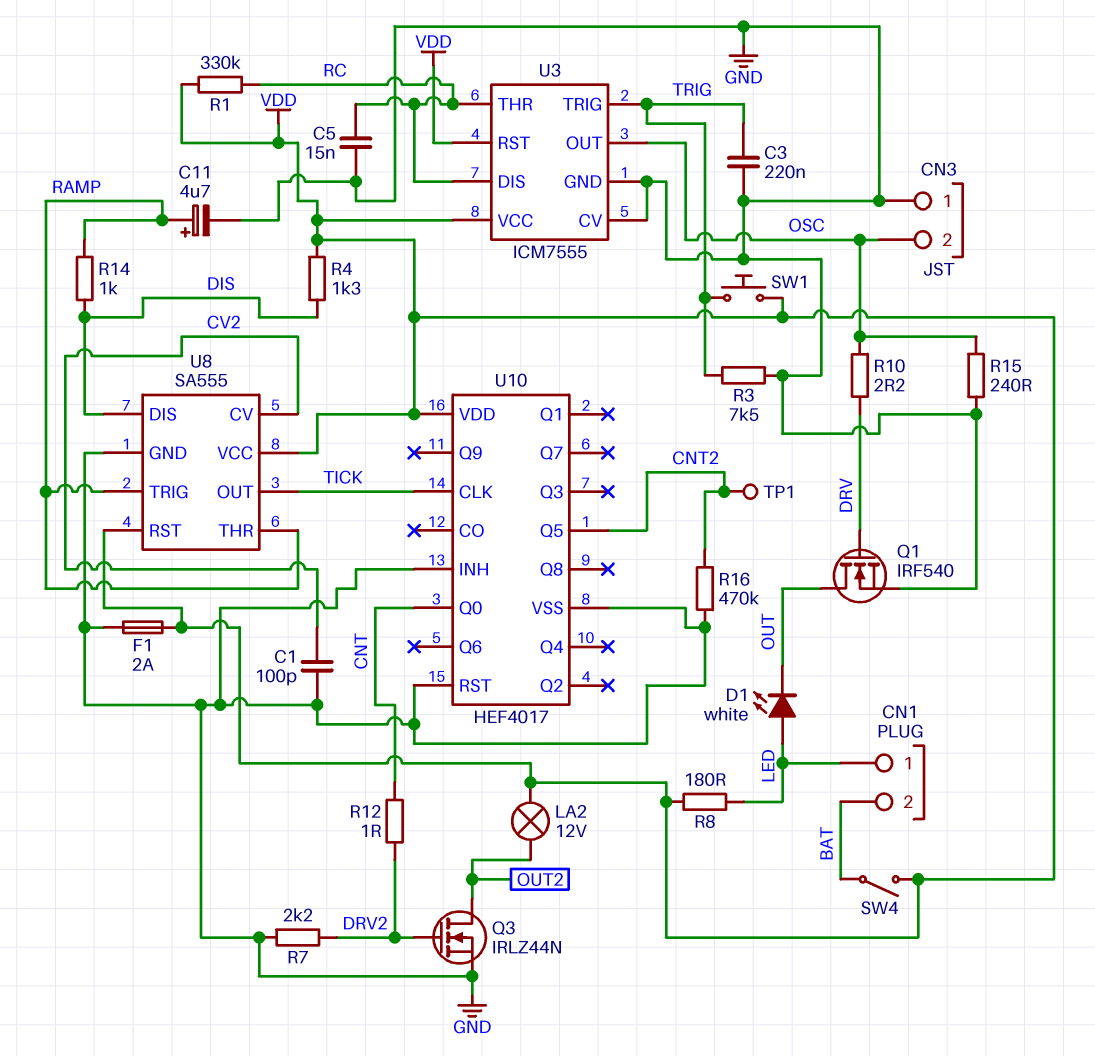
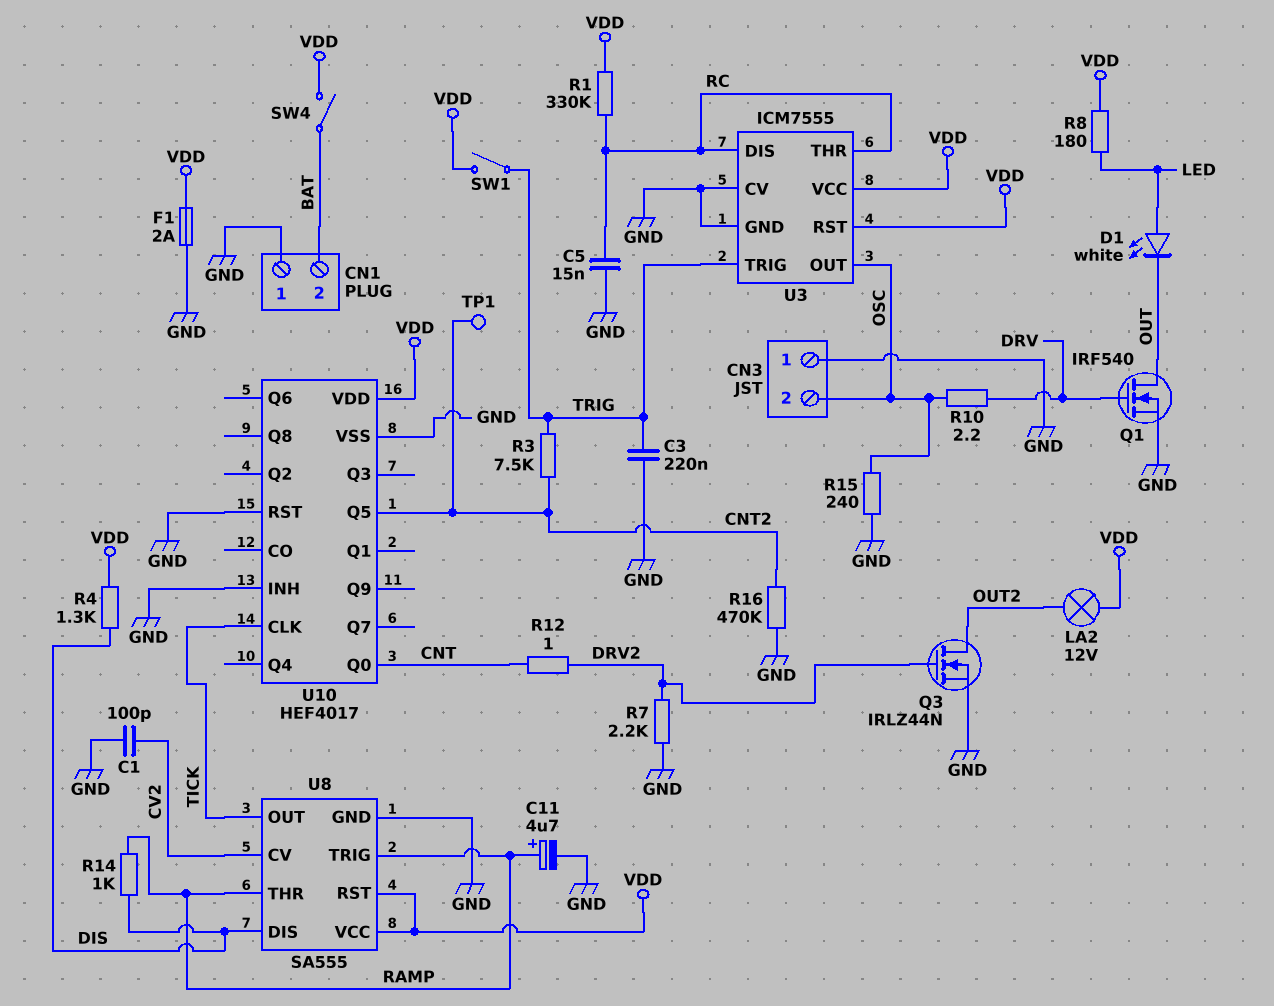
CN1 pin 1: LED -> GND
R3: 7.5k (GND, TRIG) -> 7.5k (CNT2, TRIG)
SW1: button (TRIG, VDD) -> switch (TRIG, VDD)

